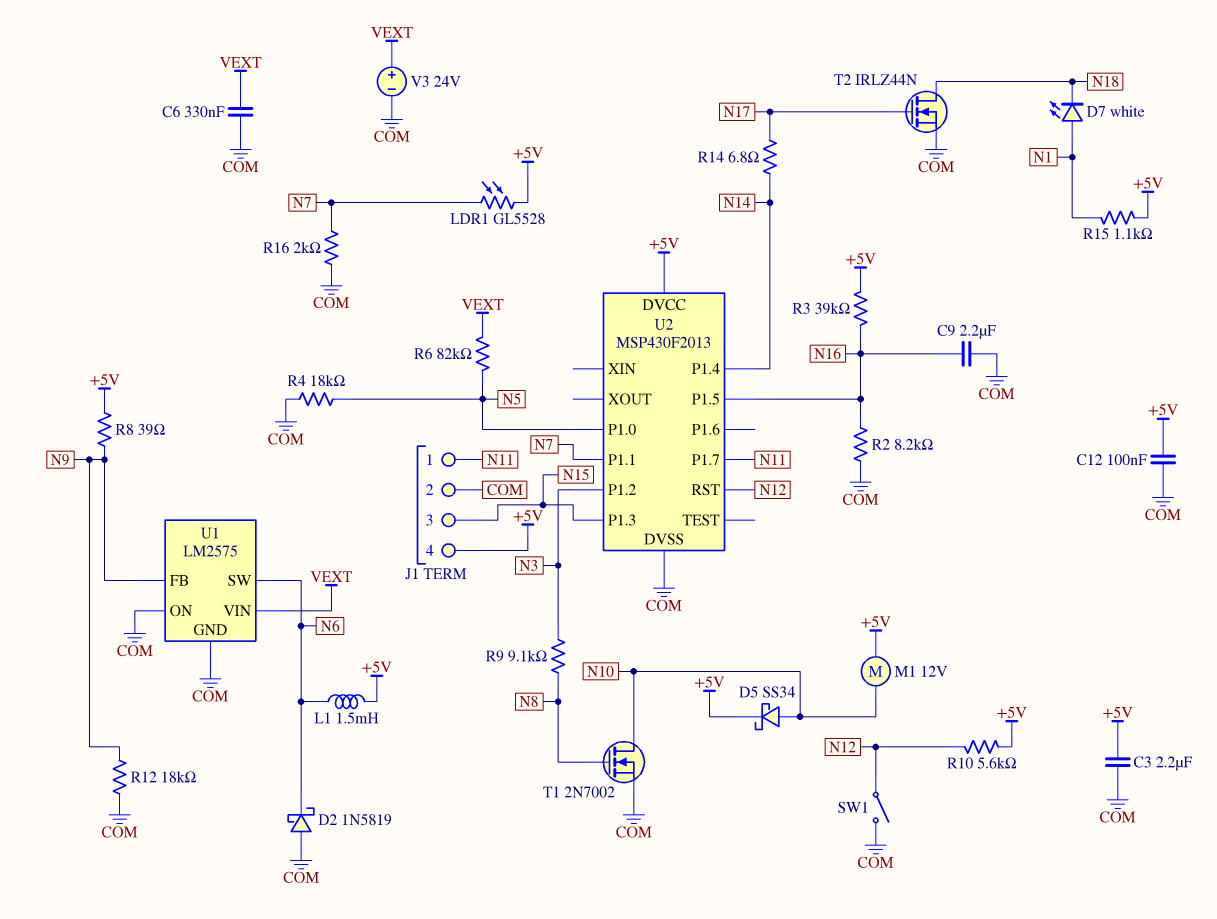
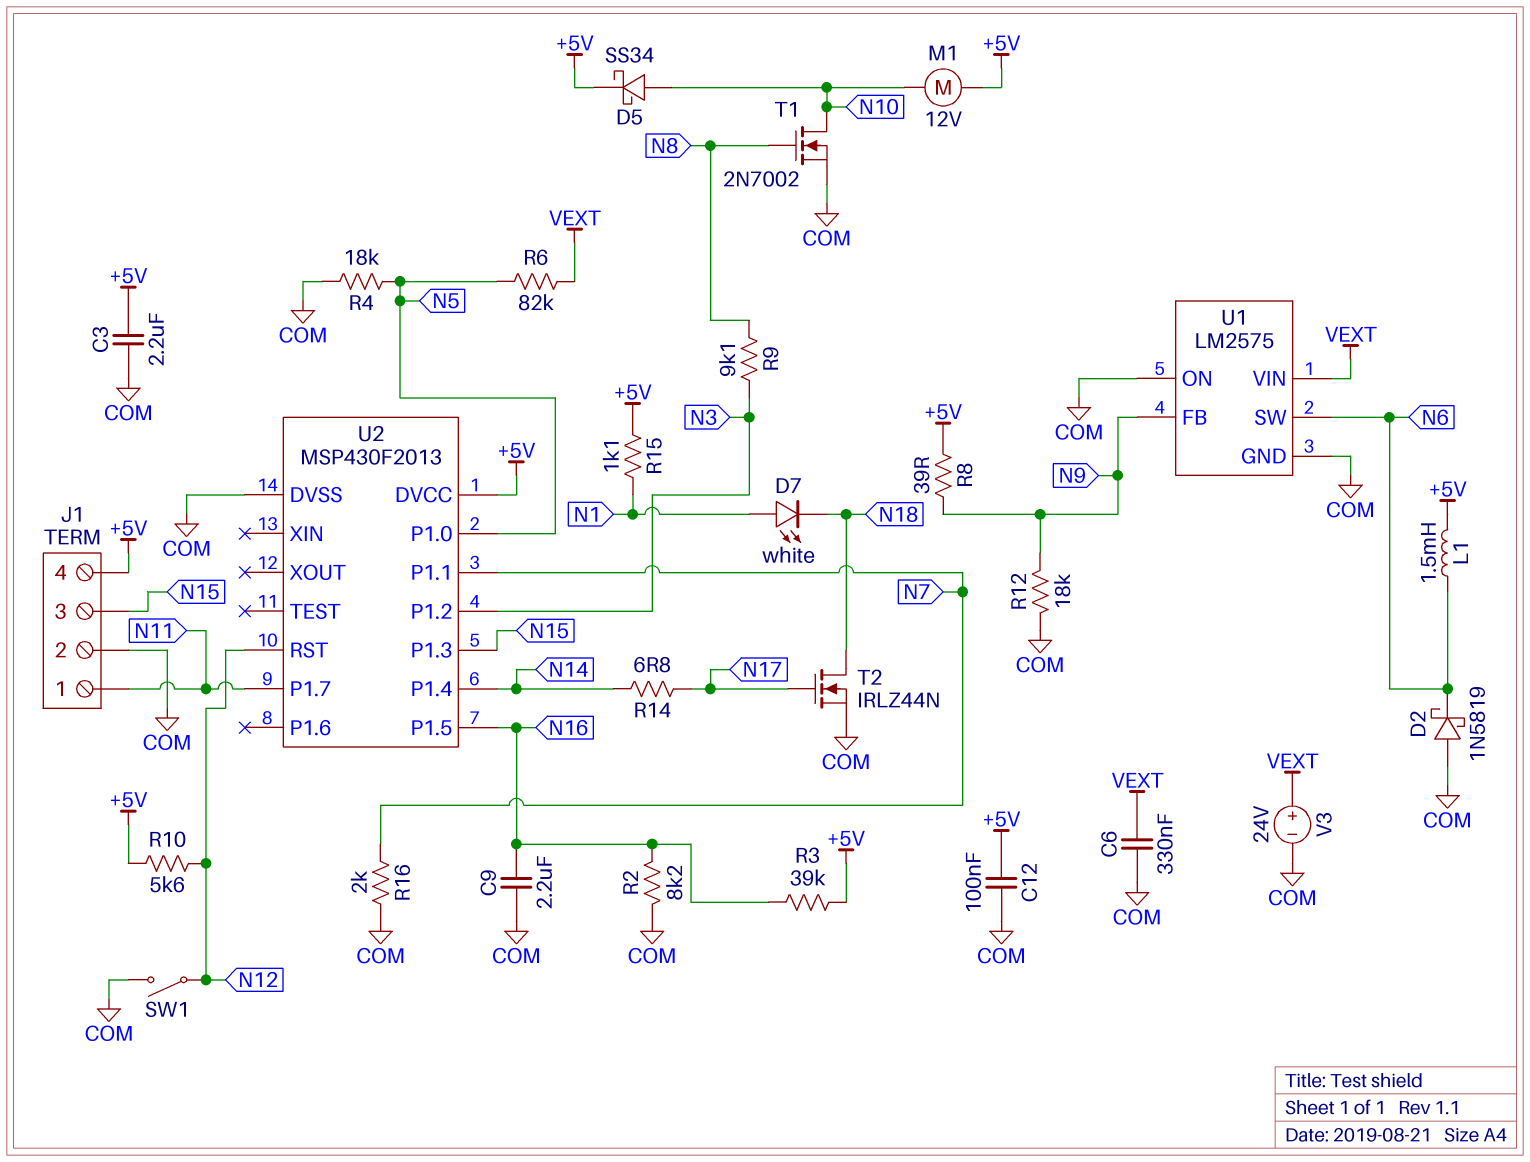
LDR1: GL5528 (+5V, N7) -> none

